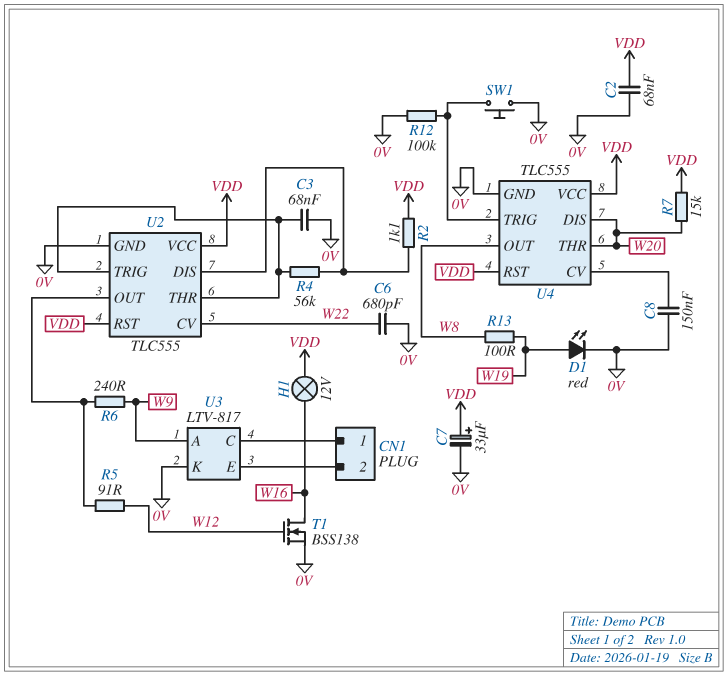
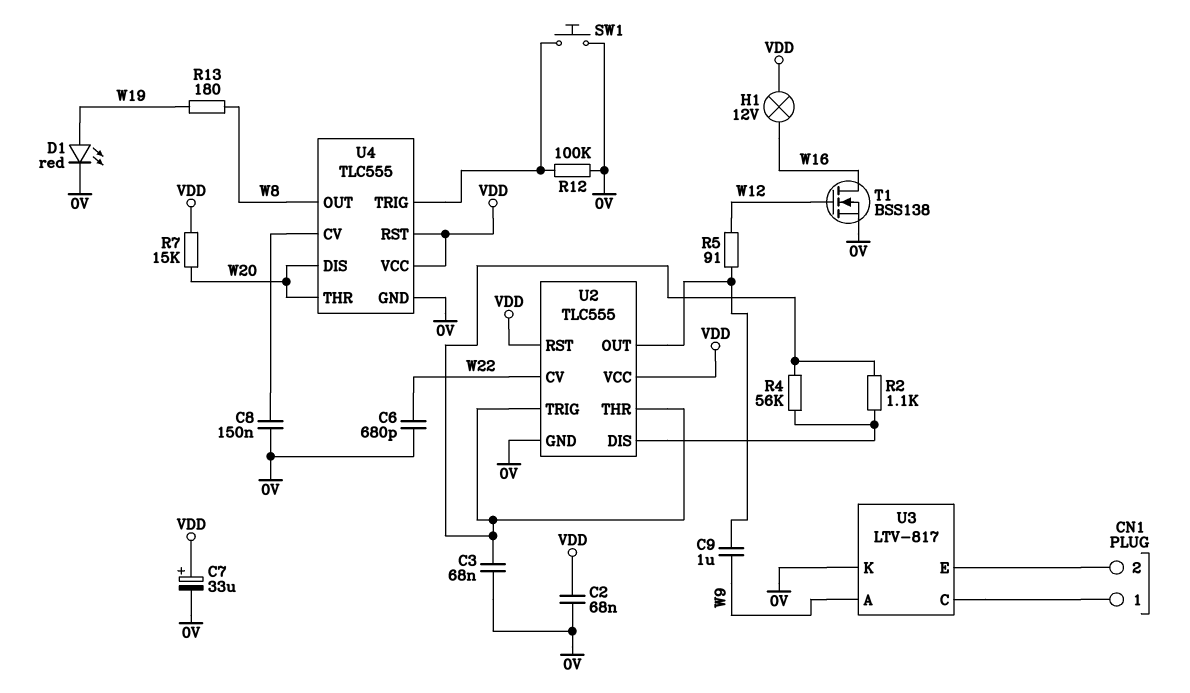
C9: none -> 1uF (U2/OUT, W9)
R2: 1.1k (U2/DIS, VDD) -> 1.1k (U2/DIS, U2/THR)
R6: 240 (U2/OUT, W9) -> none
R13: 100 (W8, W19) -> 180 (W8, W19)

